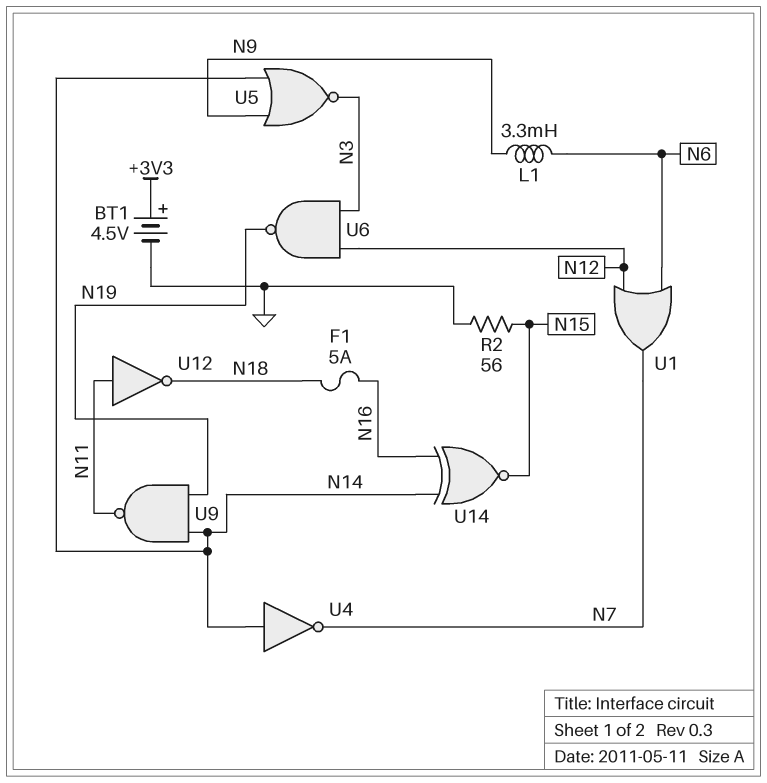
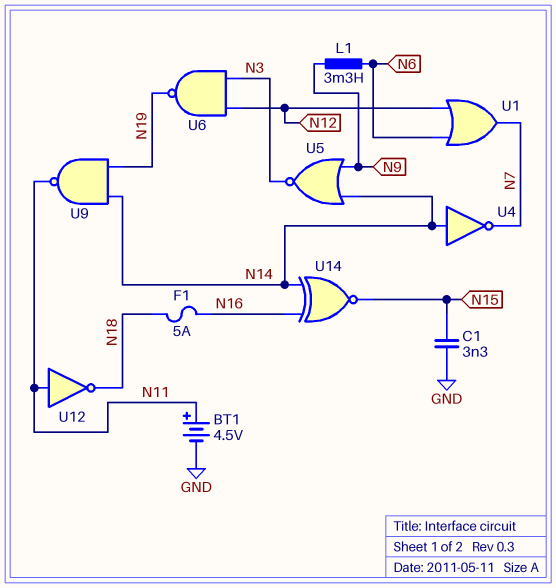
BT1: 4.5V (plus +3V3, minus GND) -> 4.5V (plus N11, minus GND)
C1: none -> 3.3nF (GND, N15)
R2: 56 (GND, N15) -> none

